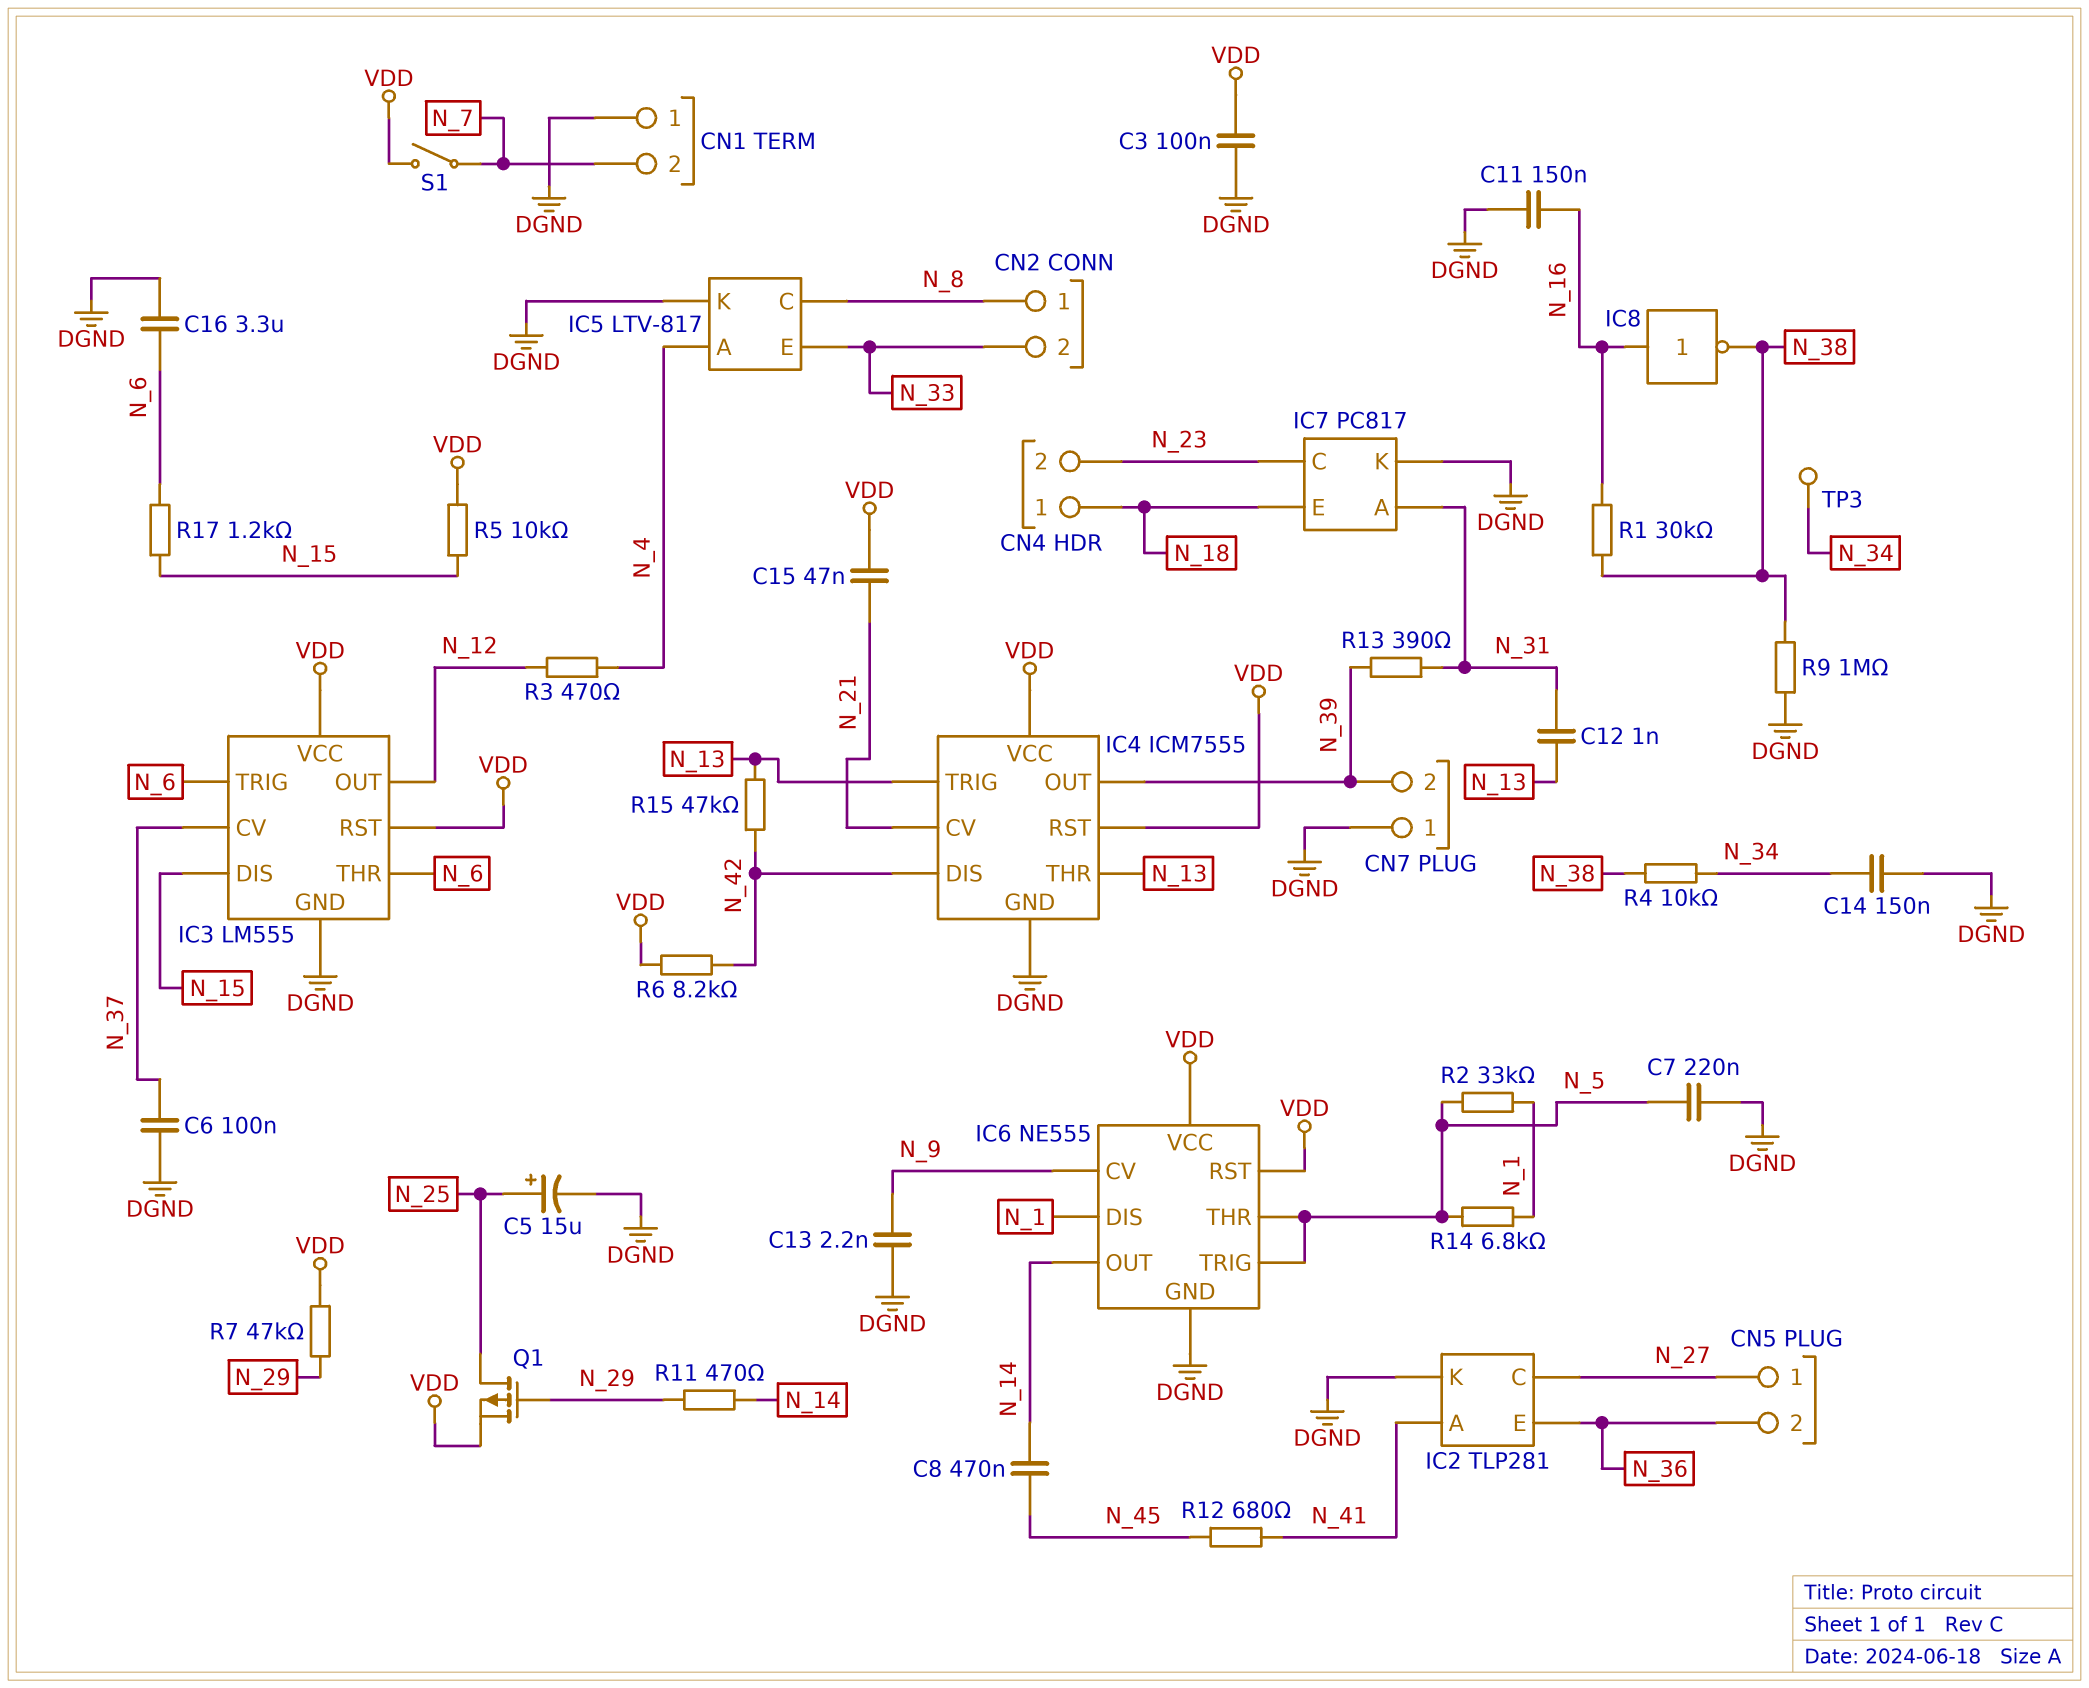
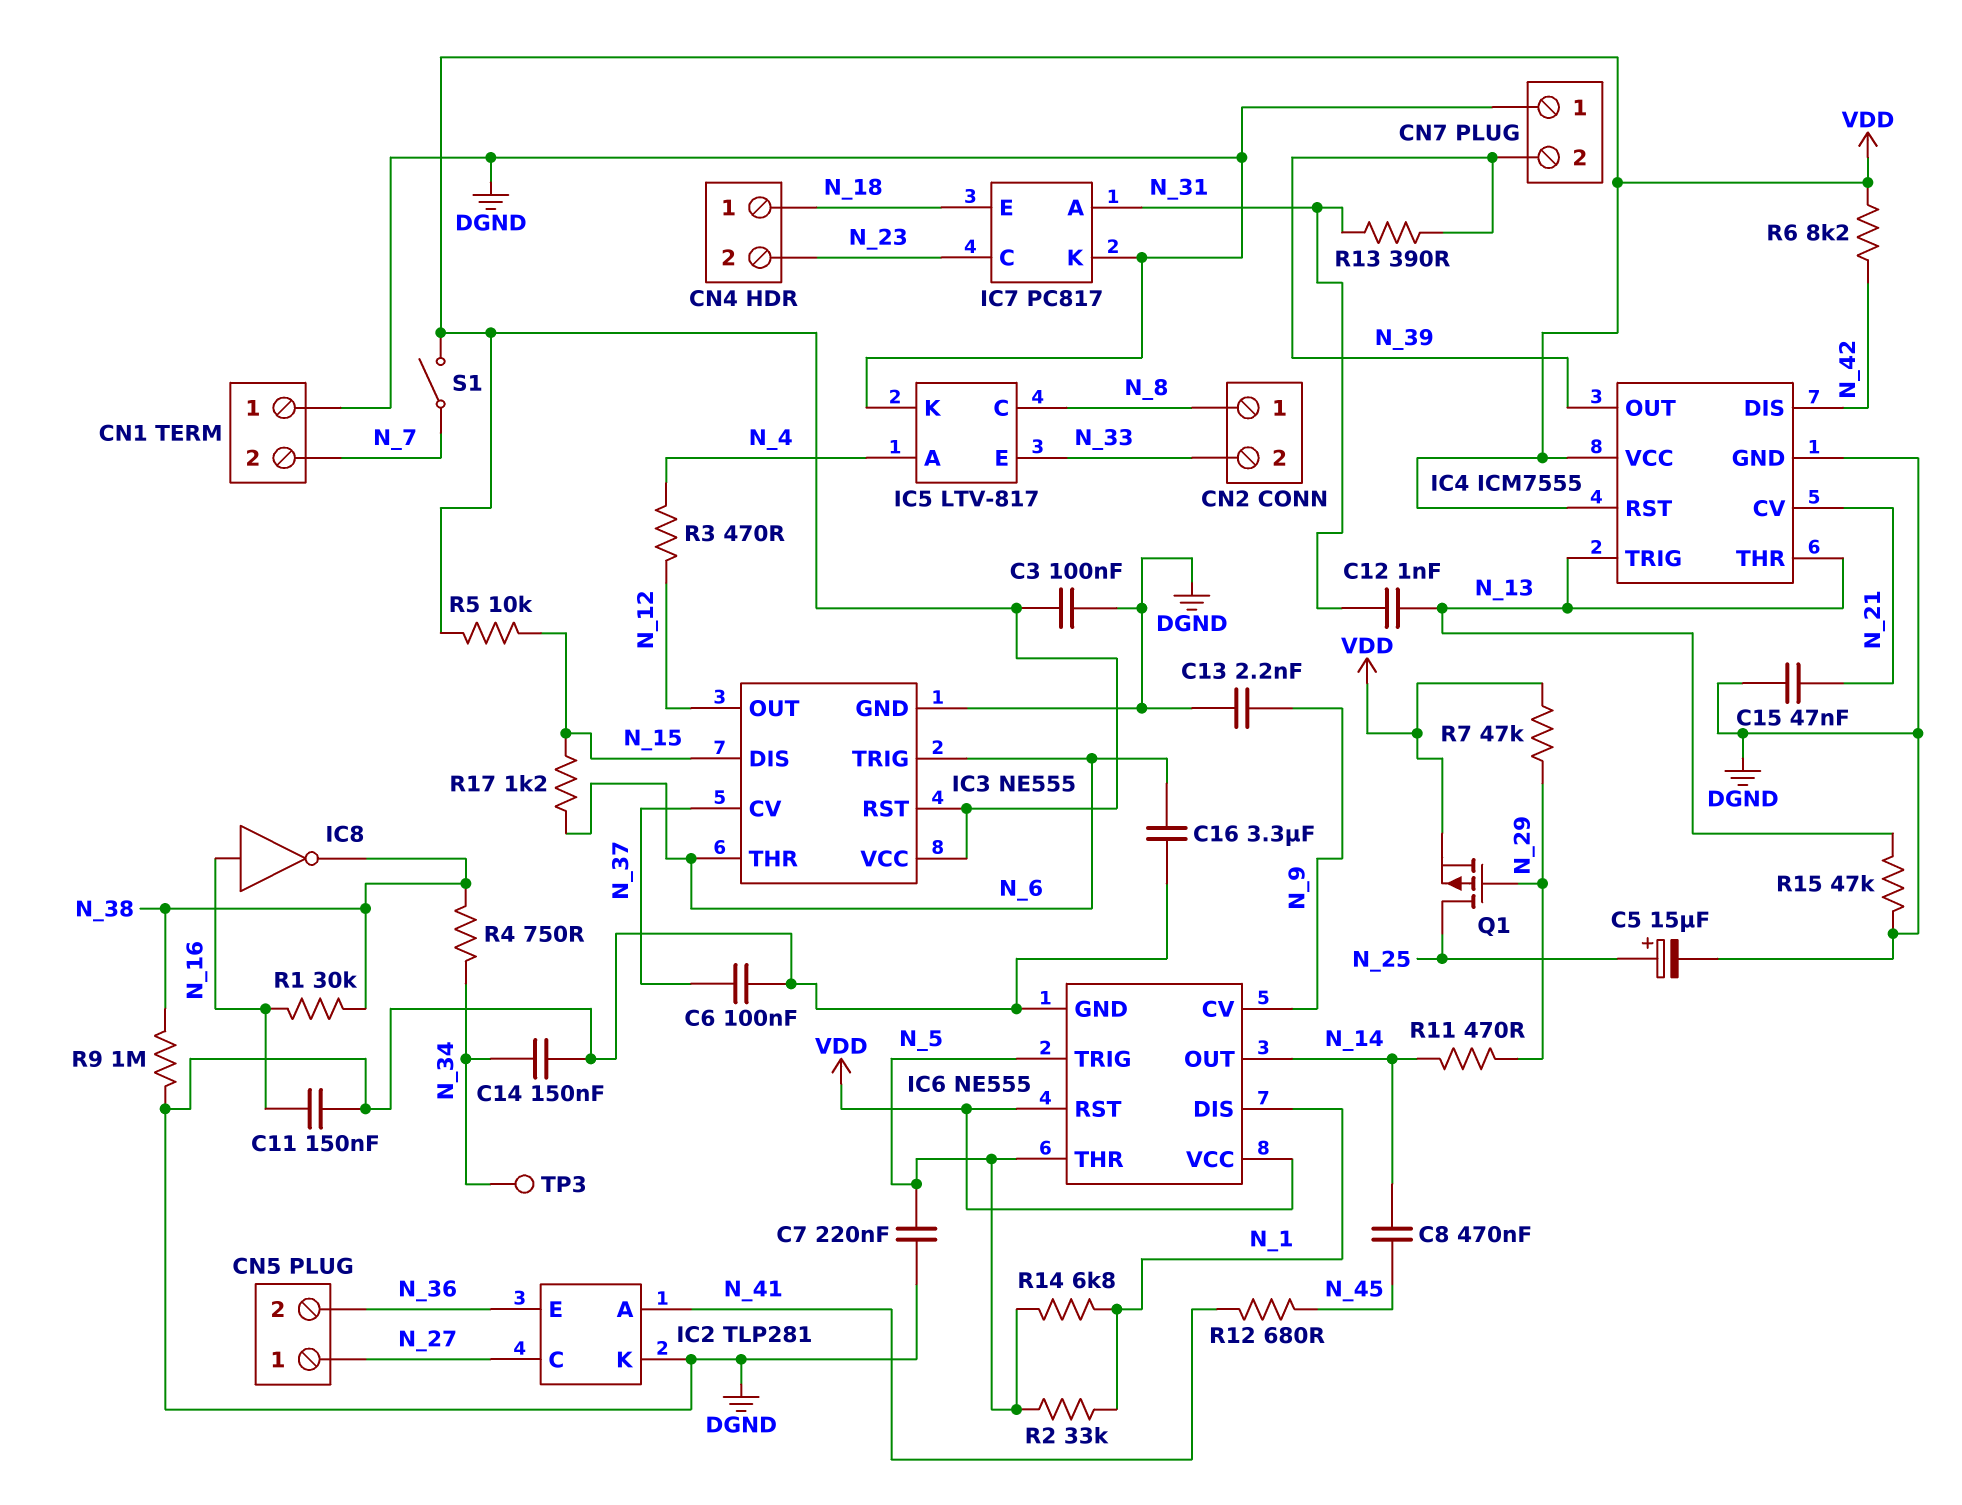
C15: 47nF (N_21, VDD) -> 47nF (DGND, N_21)
IC3: LM555 -> NE555
R4: 10k (N_34, N_38) -> 750 (N_34, N_38)
R15: 47k (N_13, N_42) -> 47k (DGND, N_13)

